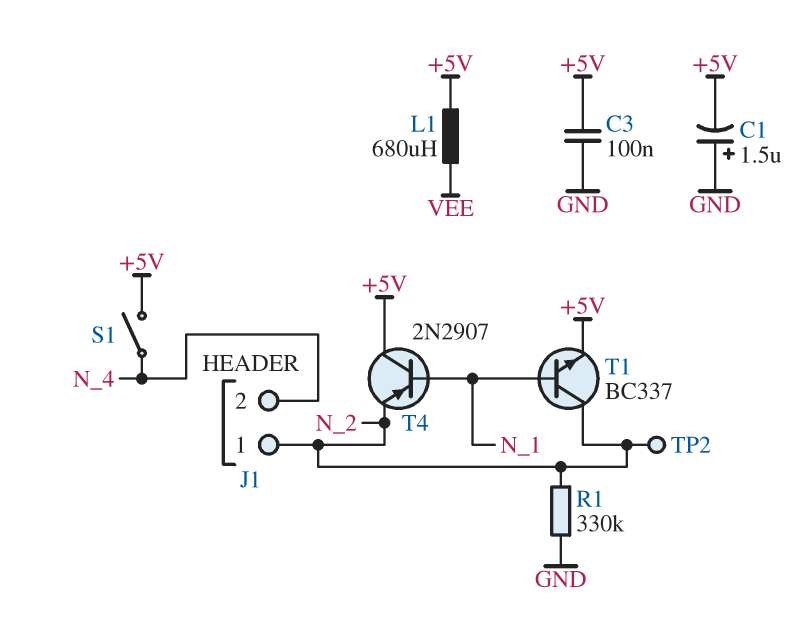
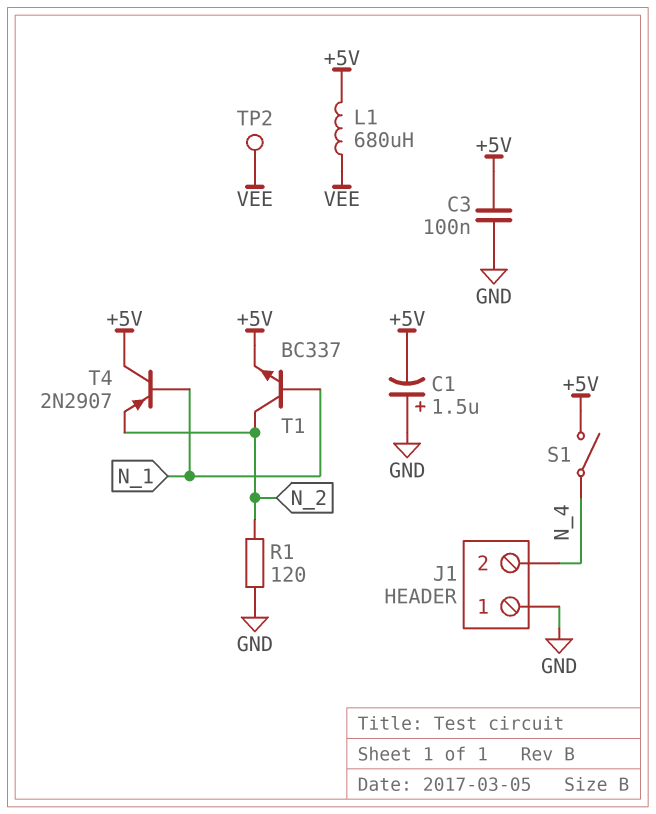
J1 pin 1: N_2 -> GND
R1: 330k (GND, N_2) -> 120 (GND, N_2)
TP2: test point (N_2) -> test point (VEE)

